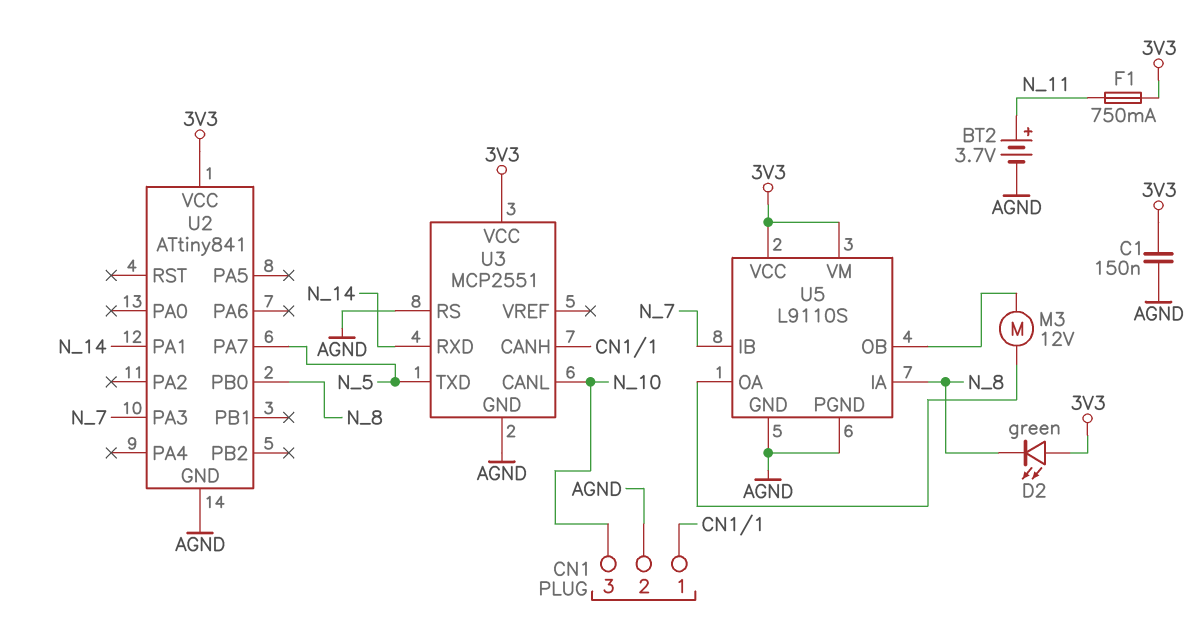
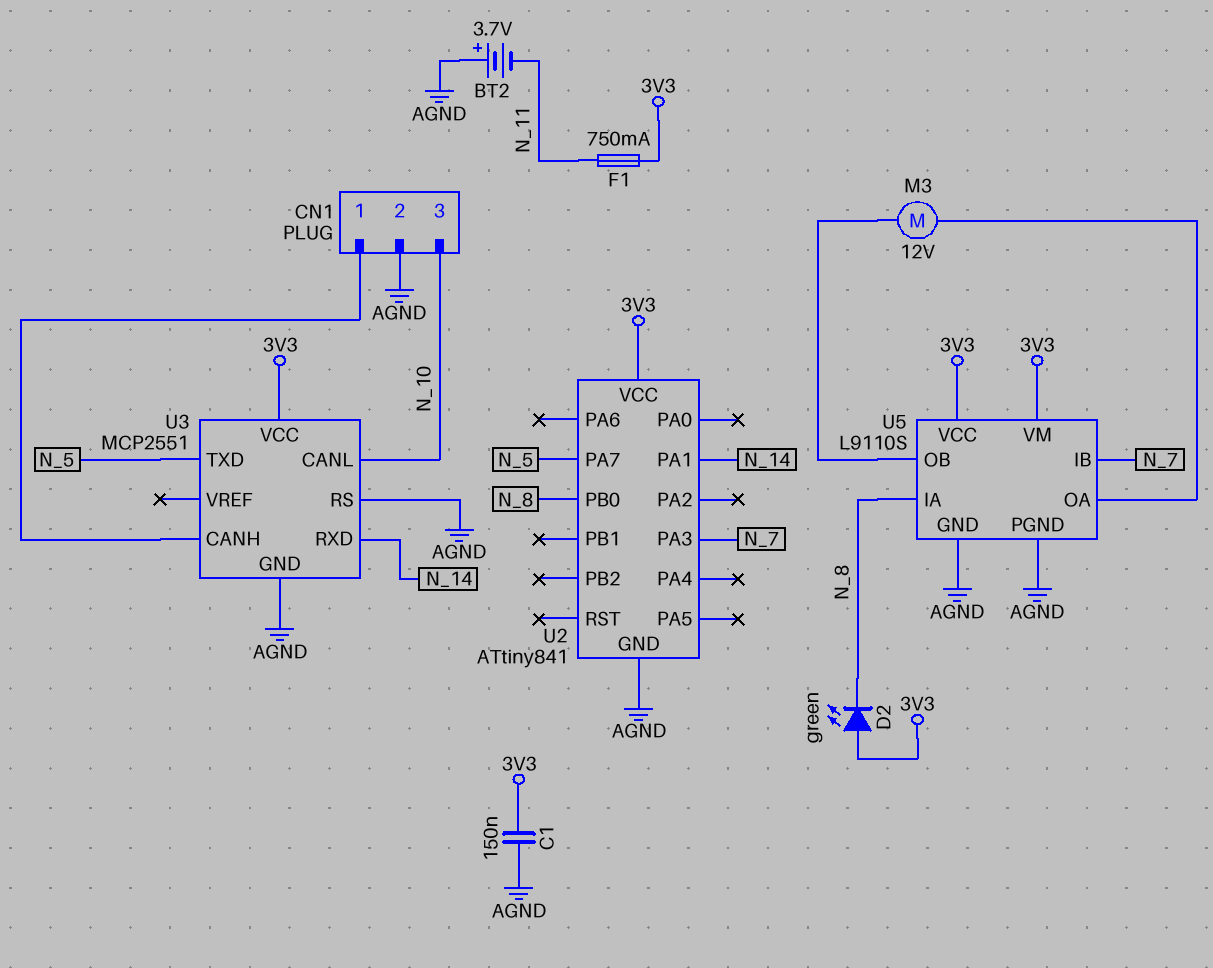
BT2: 3.7V (plus N_11, minus AGND) -> 3.7V (plus AGND, minus N_11)

